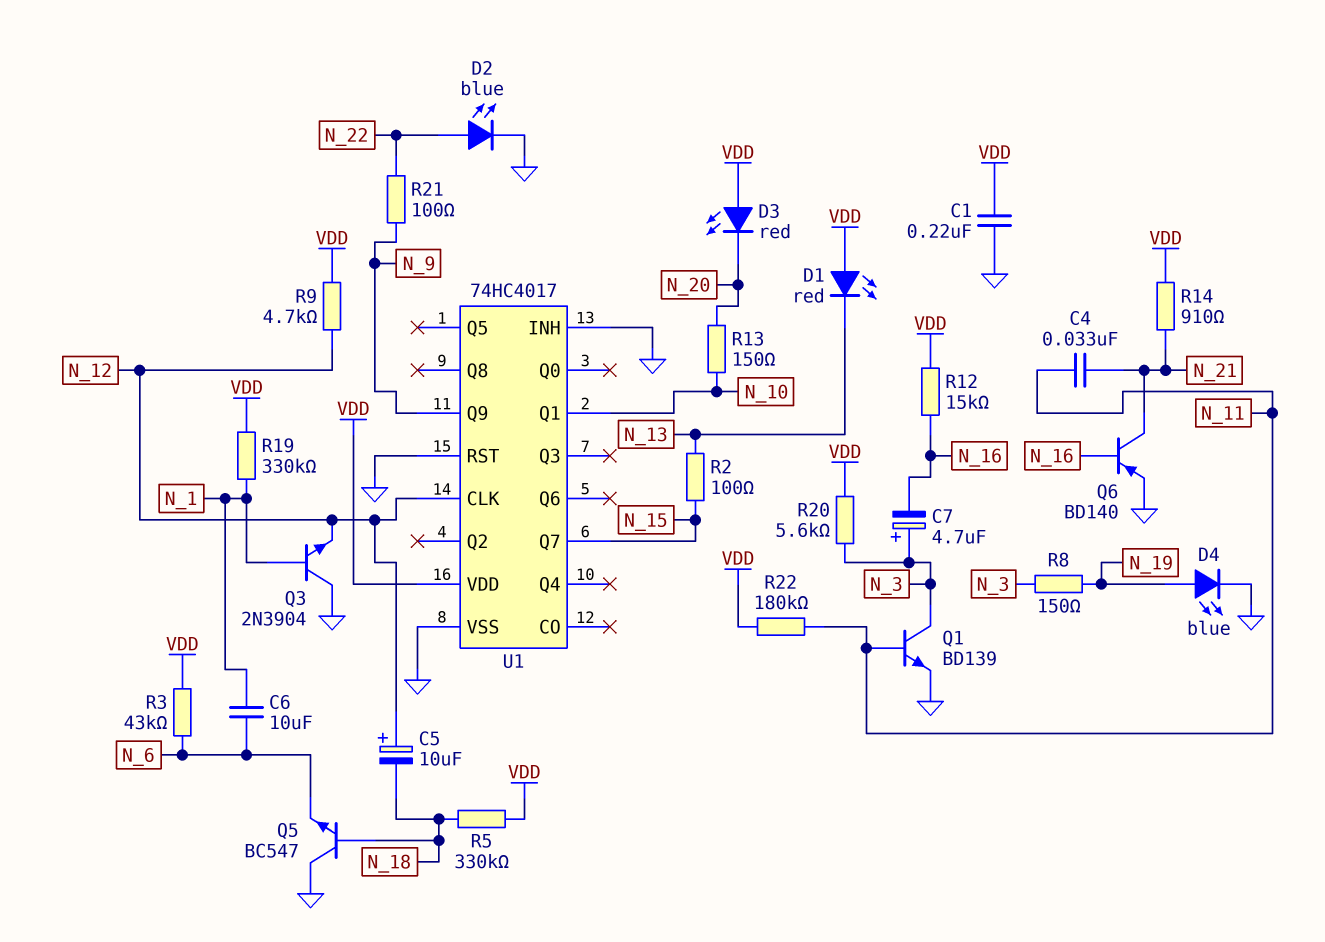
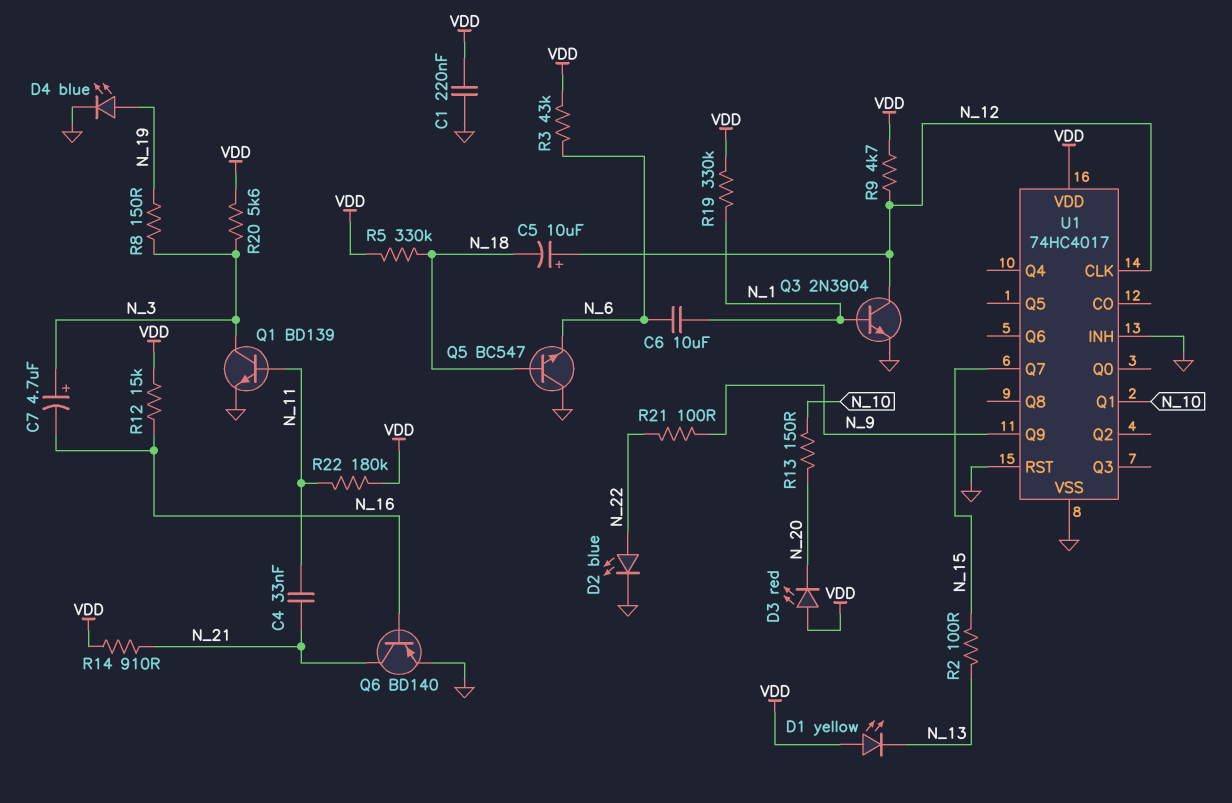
D1: LED red (A VDD, K N_13) -> LED yellow (A VDD, K N_13)
Q3: NPN 2N3904 (B N_1, C GND, E N_12) -> NPN 2N3904 (B N_1, C N_12, E GND)

